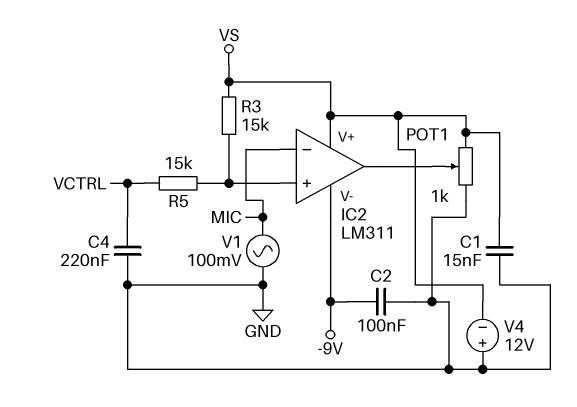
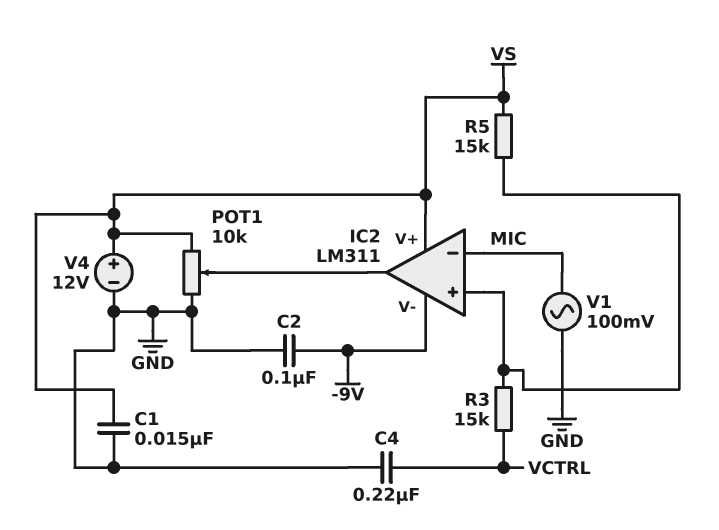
POT1: 1k (GND, VS, wiper IC2/out) -> 10k (GND, VS, wiper IC2/out)
R3: 15k (IC2/in+, VS) -> 15k (IC2/in+, VCTRL)
R5: 15k (IC2/in+, VCTRL) -> 15k (IC2/in+, VS)
V4: 12V (plus GND, minus VS) -> 12V (plus VS, minus GND)

